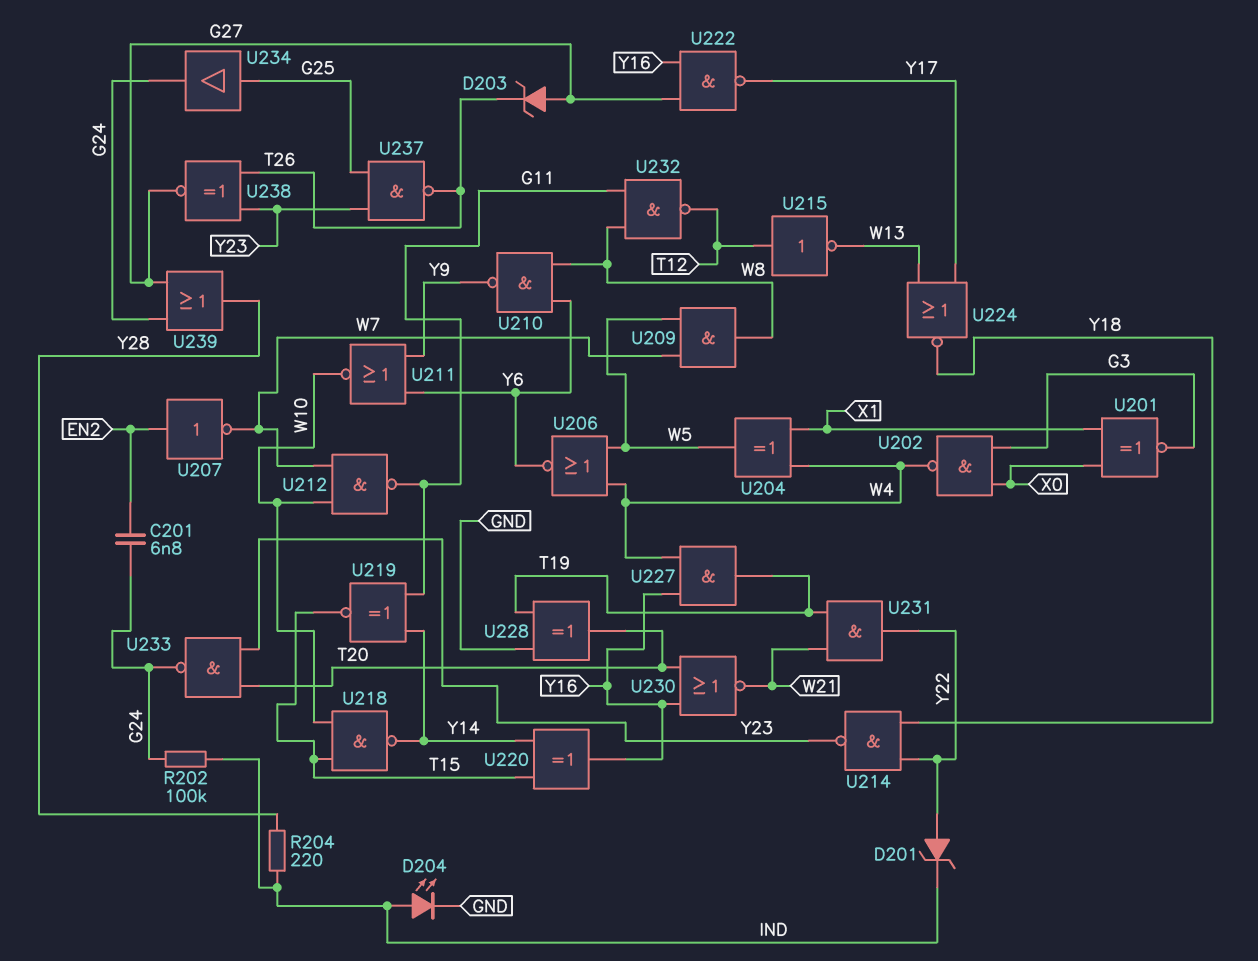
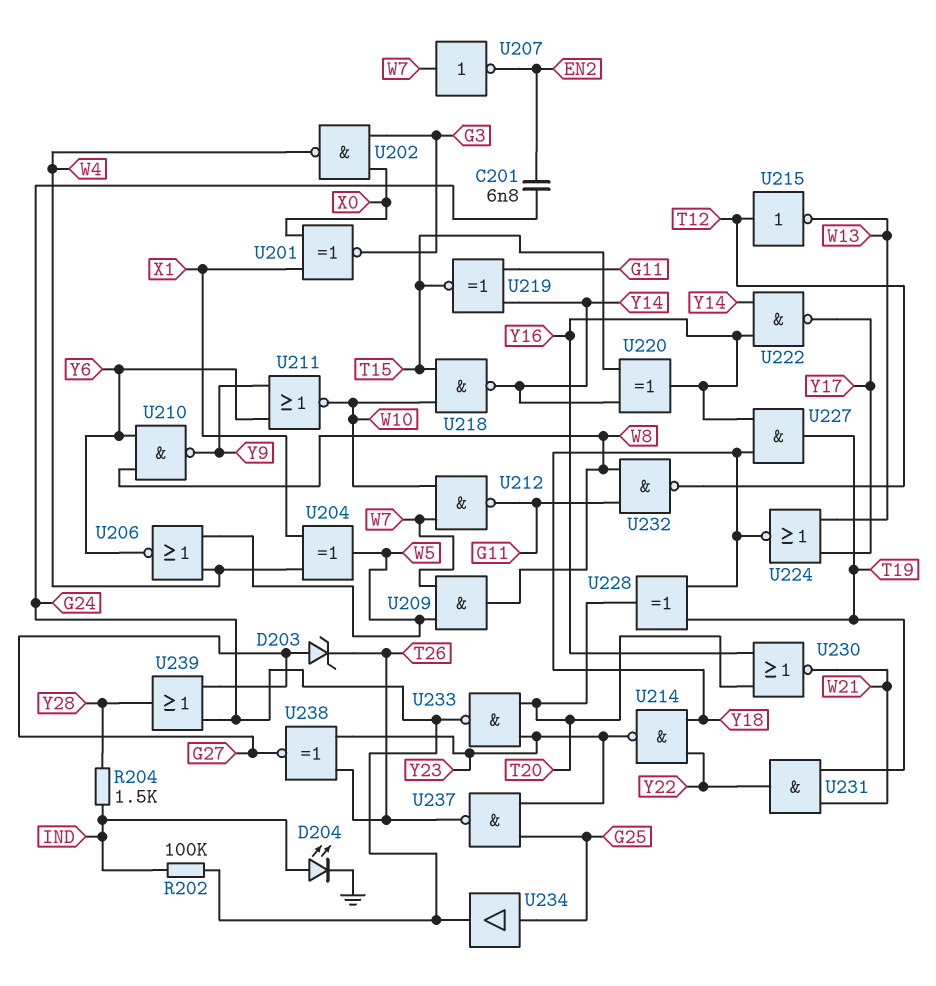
D201: zener (A Y22, K IND) -> none
R204: 220 (IND, Y28) -> 1.5k (IND, Y28)
U207: NOT (in EN2, out W7) -> NOT (in W7, out EN2)
U222: NAND (in G27, in Y16, out Y17) -> NAND (in Y14, in Y16, out Y17)
U227: AND (in W4, in Y16, out T19) -> AND (in Y16, in Y18, out T19)
U228: XOR (in GND, in T19, out T20) -> XOR (in T19, in Y18, out T20)

